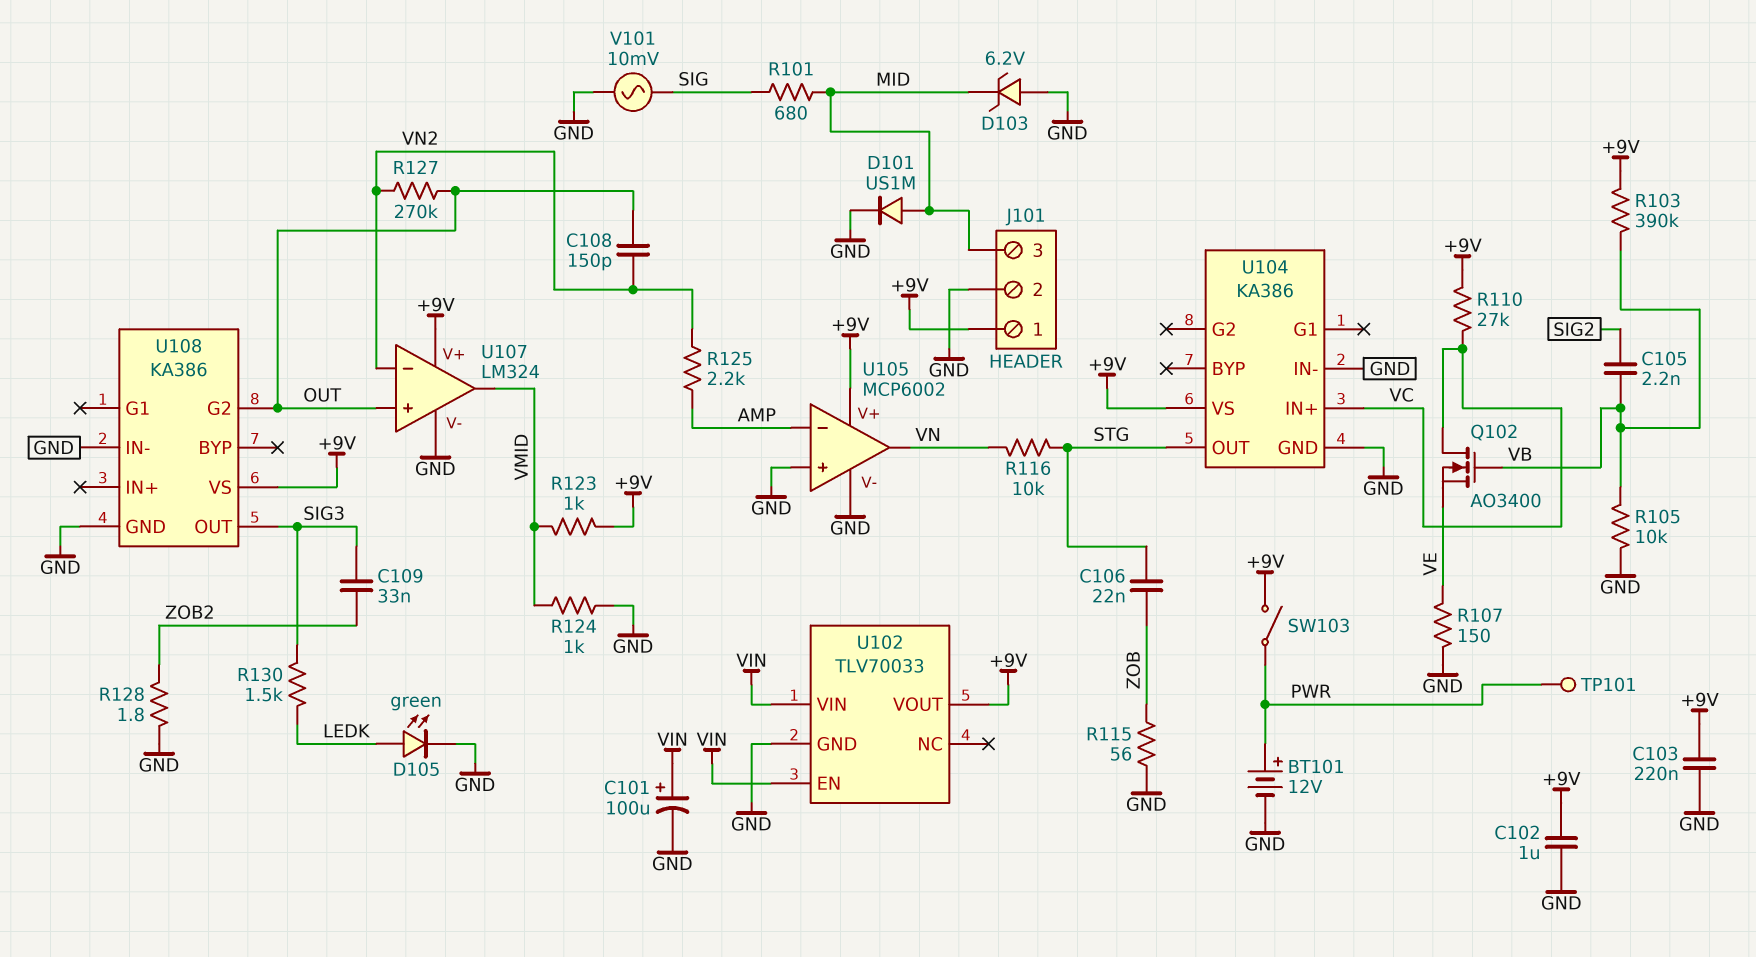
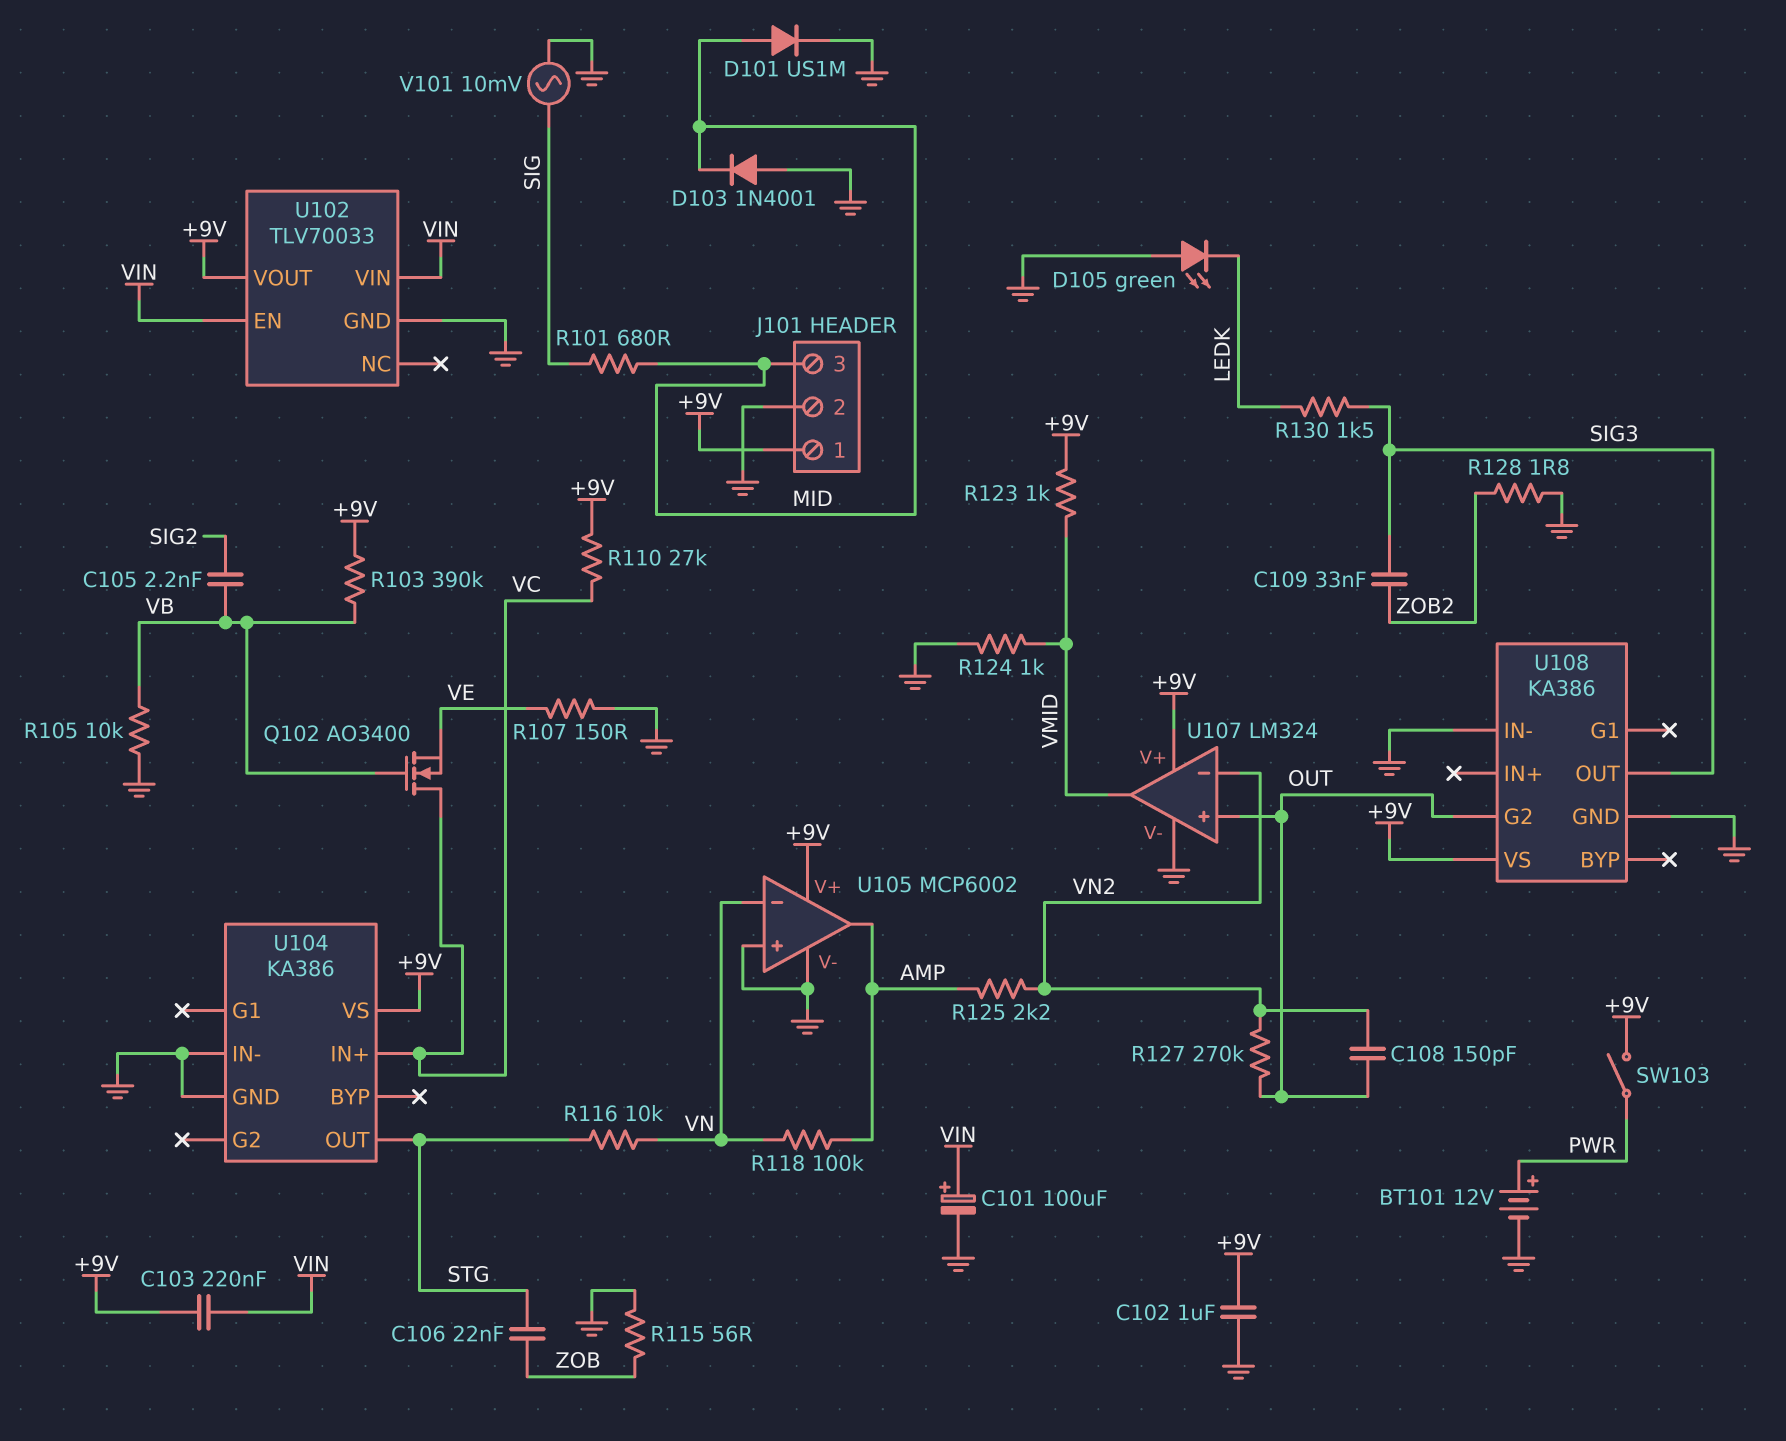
C103: 220nF (+9V, GND) -> 220nF (+9V, VIN)
D103: zener 6.2V (A GND, K MID) -> diode 1N4001 (A GND, K MID)
D105: LED green (A LEDK, K GND) -> LED green (A GND, K LEDK)
R118: none -> 100k (AMP, VN)
TP101: test point (PWR) -> none
U105 pin in-: AMP -> VN
U105 pin out: VN -> AMP

